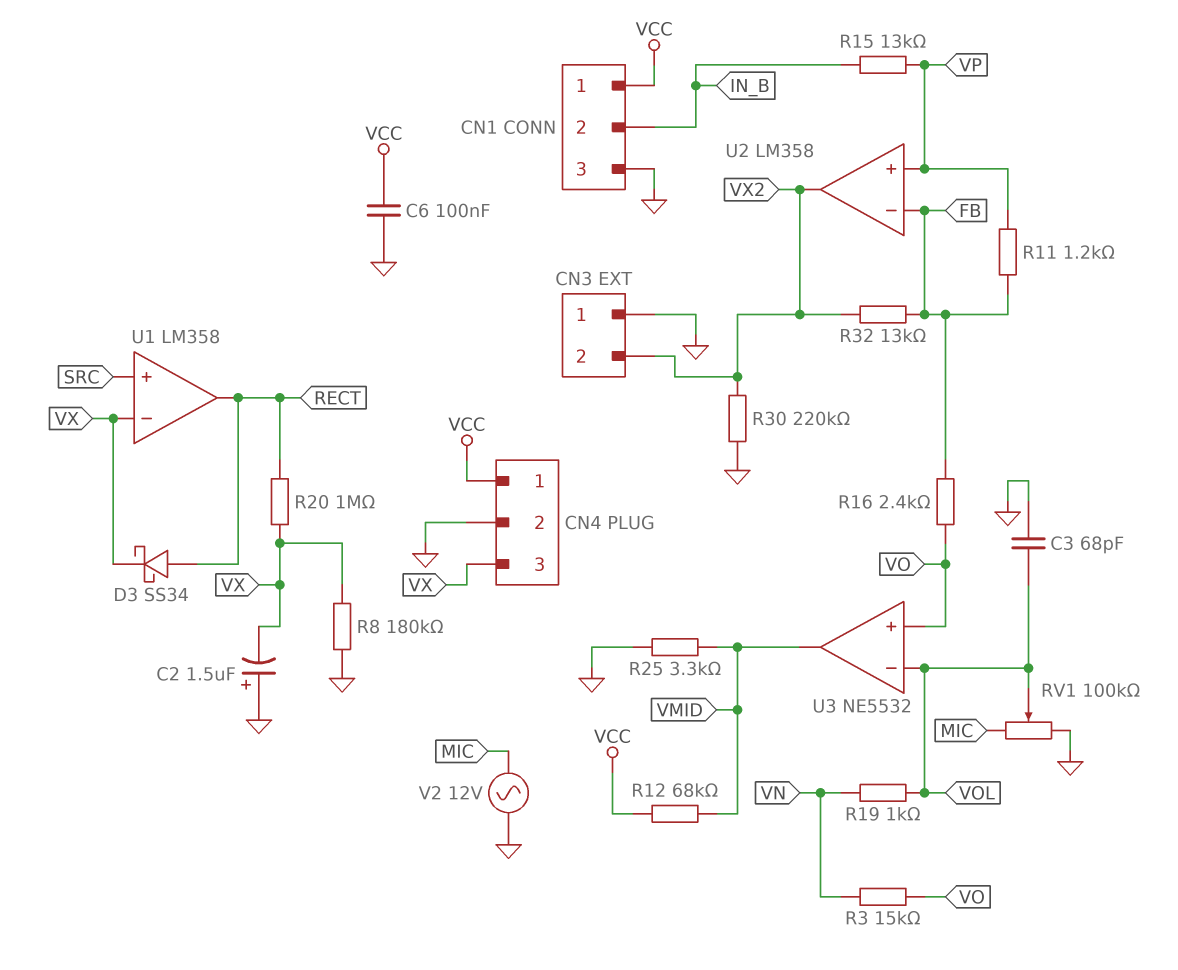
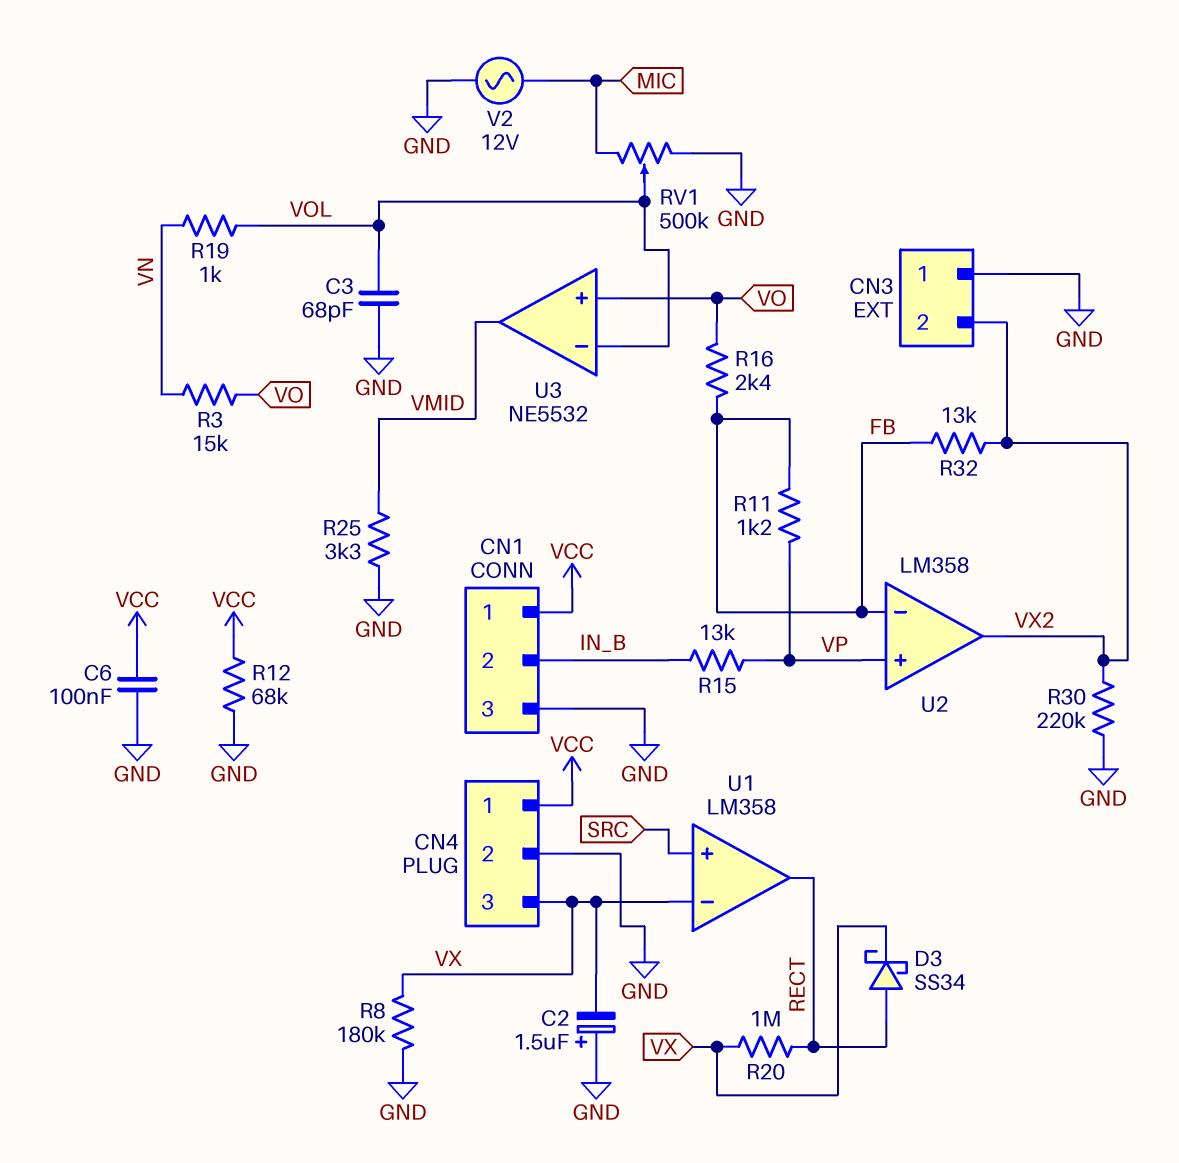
R12: 68k (VCC, VMID) -> 68k (GND, VCC)
RV1: 100k (GND, MIC, wiper VOL) -> 500k (GND, MIC, wiper VOL)

